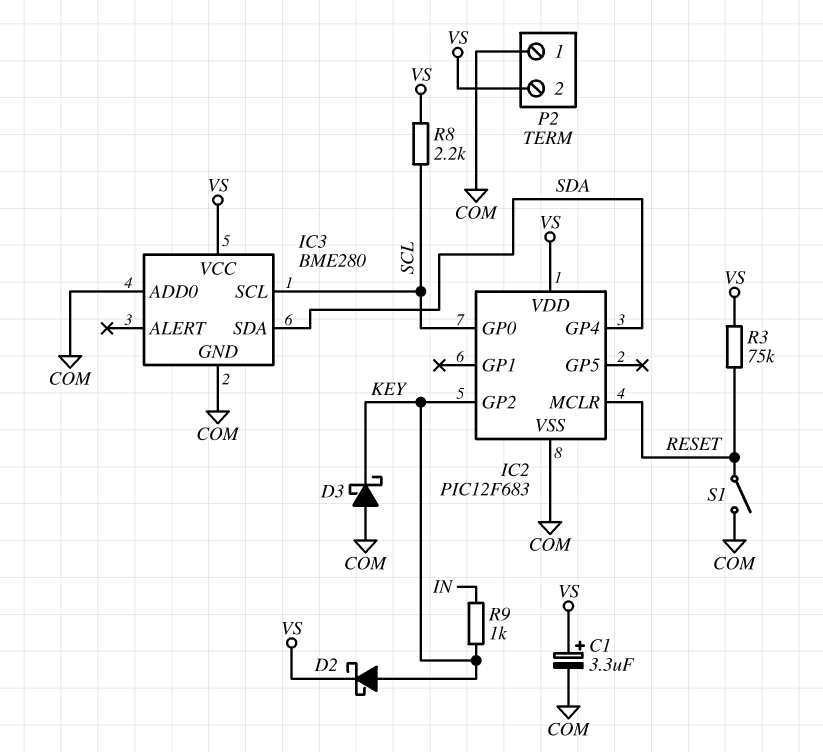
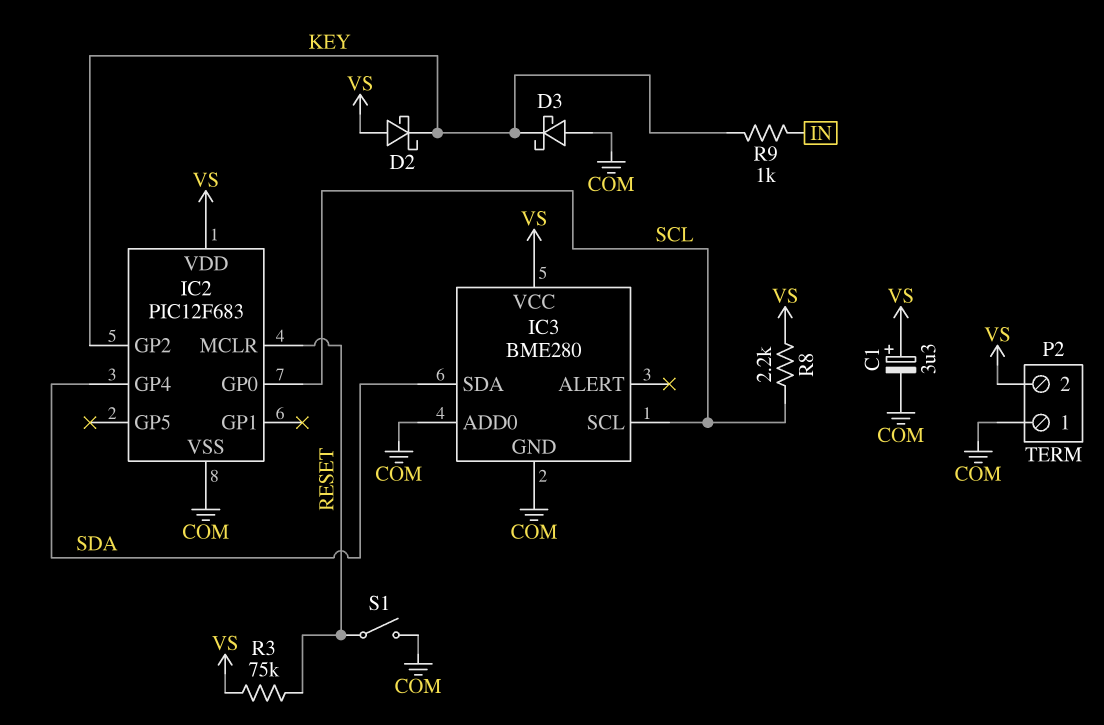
D2: schottky (A KEY, K VS) -> schottky (A VS, K KEY)

